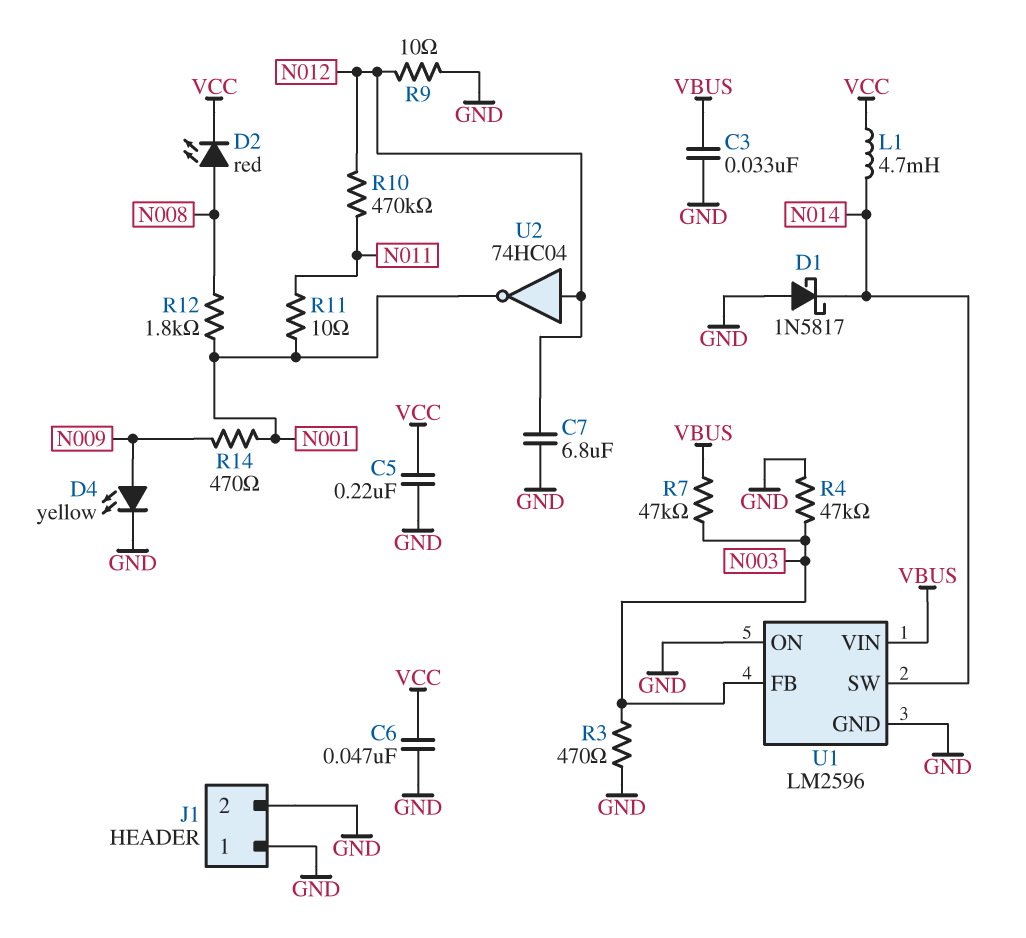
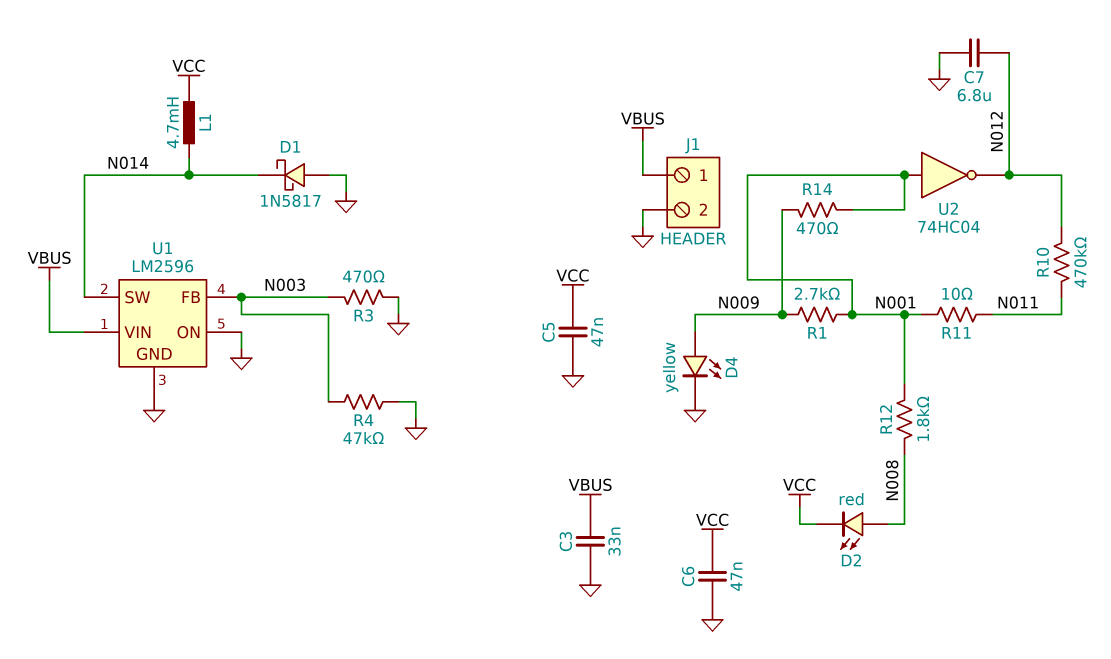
C5: 220nF (GND, VCC) -> 47nF (GND, VCC)
J1 pin 1: GND -> VBUS
R1: none -> 2.7k (N001, N009)
R7: 47k (N003, VBUS) -> none
R9: 10 (GND, N012) -> none
U2: NOT 74HC04 (in N012, out N001) -> NOT 74HC04 (in N001, out N012)

